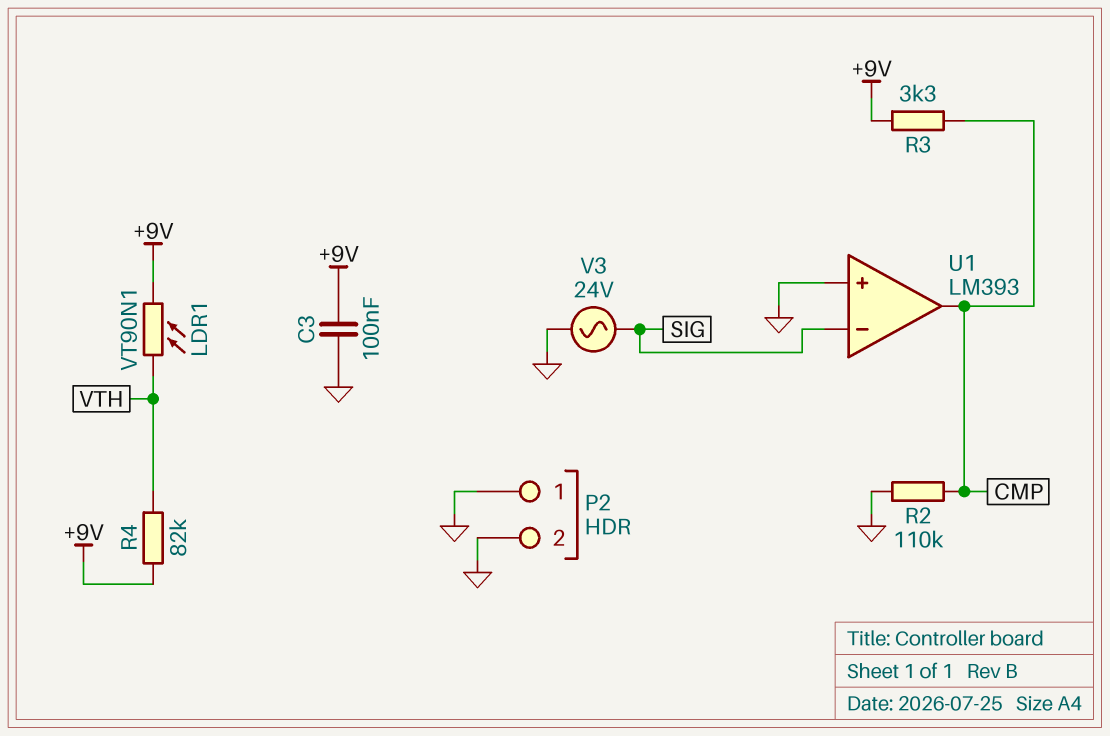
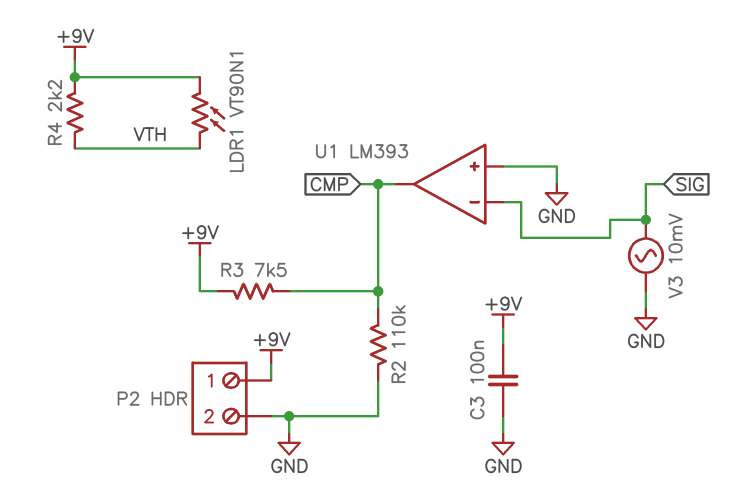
P2 pin 1: GND -> +9V
R3: 3.3k (+9V, CMP) -> 7.5k (+9V, CMP)
R4: 82k (+9V, VTH) -> 2.2k (+9V, VTH)
V3: AC 24V (GND, SIG) -> AC 10mV (GND, SIG)

